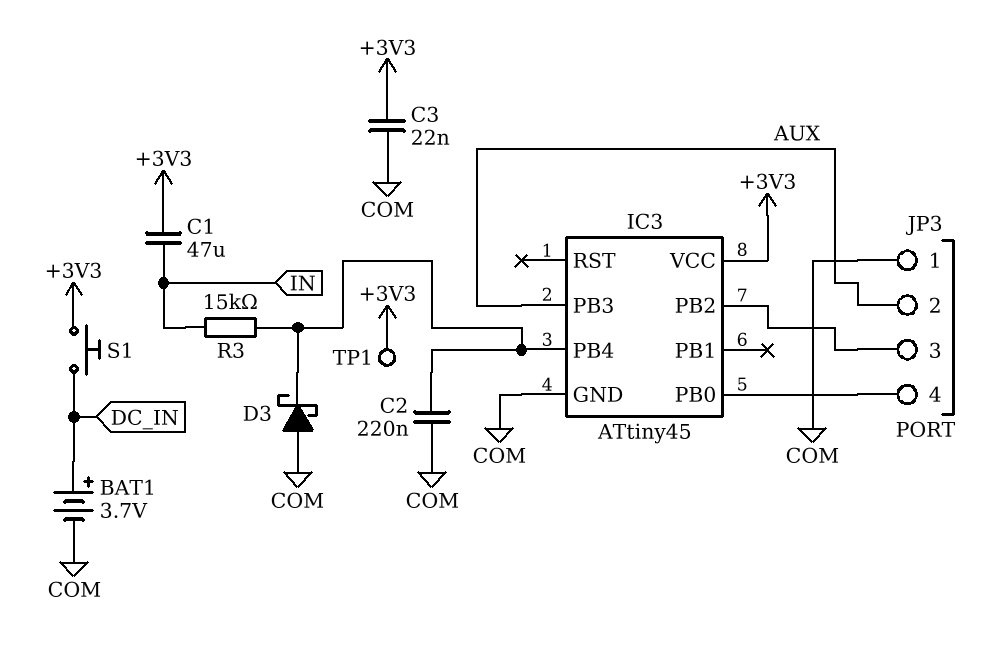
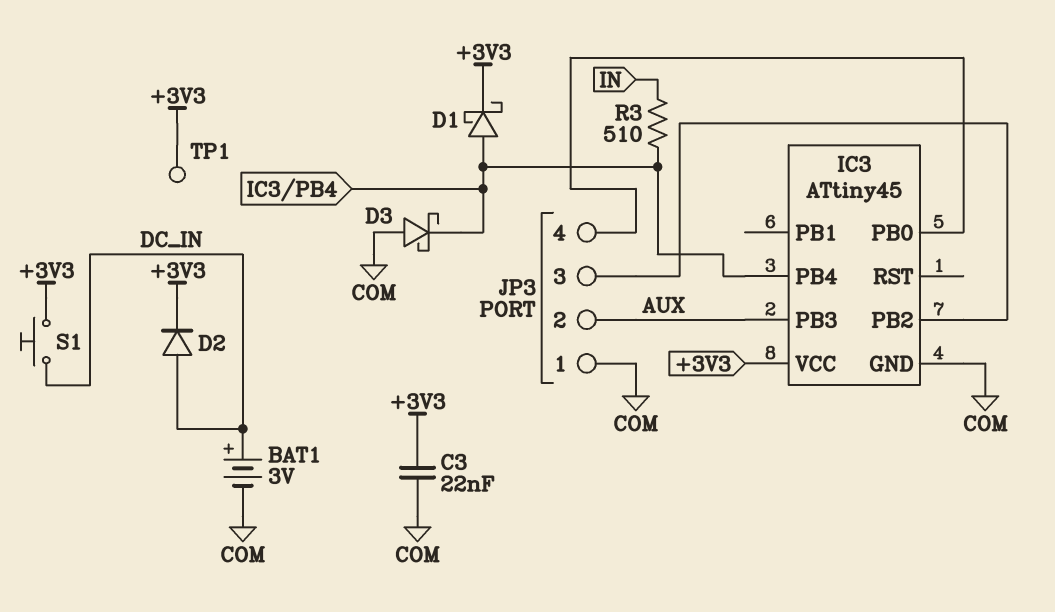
BAT1: 3.7V (plus DC_IN, minus COM) -> 3V (plus DC_IN, minus COM)
C1: 47uF (+3V3, IN) -> none
C2: 220nF (COM, IC3/PB4) -> none
D1: none -> schottky (A IC3/PB4, K +3V3)
D2: none -> diode (A DC_IN, K +3V3)
R3: 15k (IC3/PB4, IN) -> 510 (IC3/PB4, IN)

